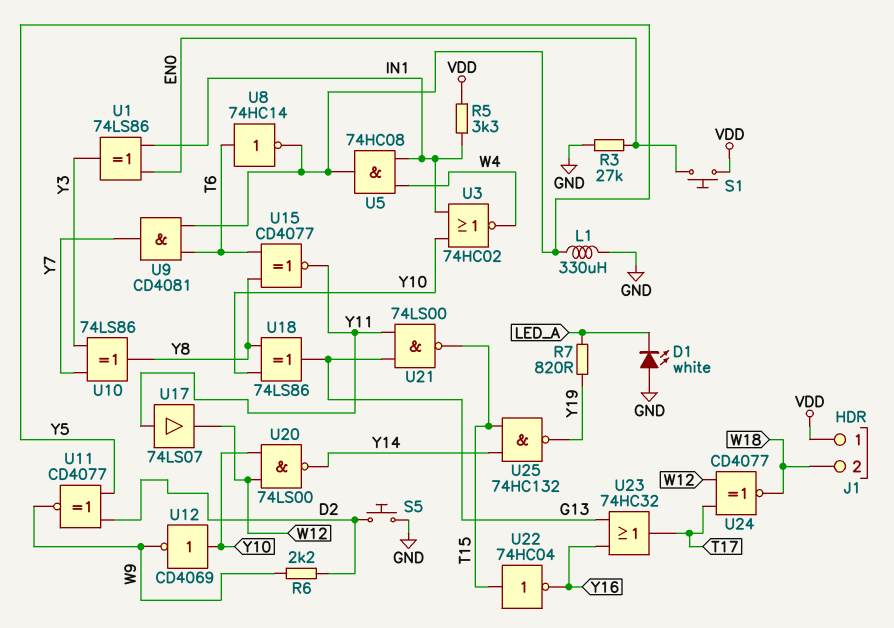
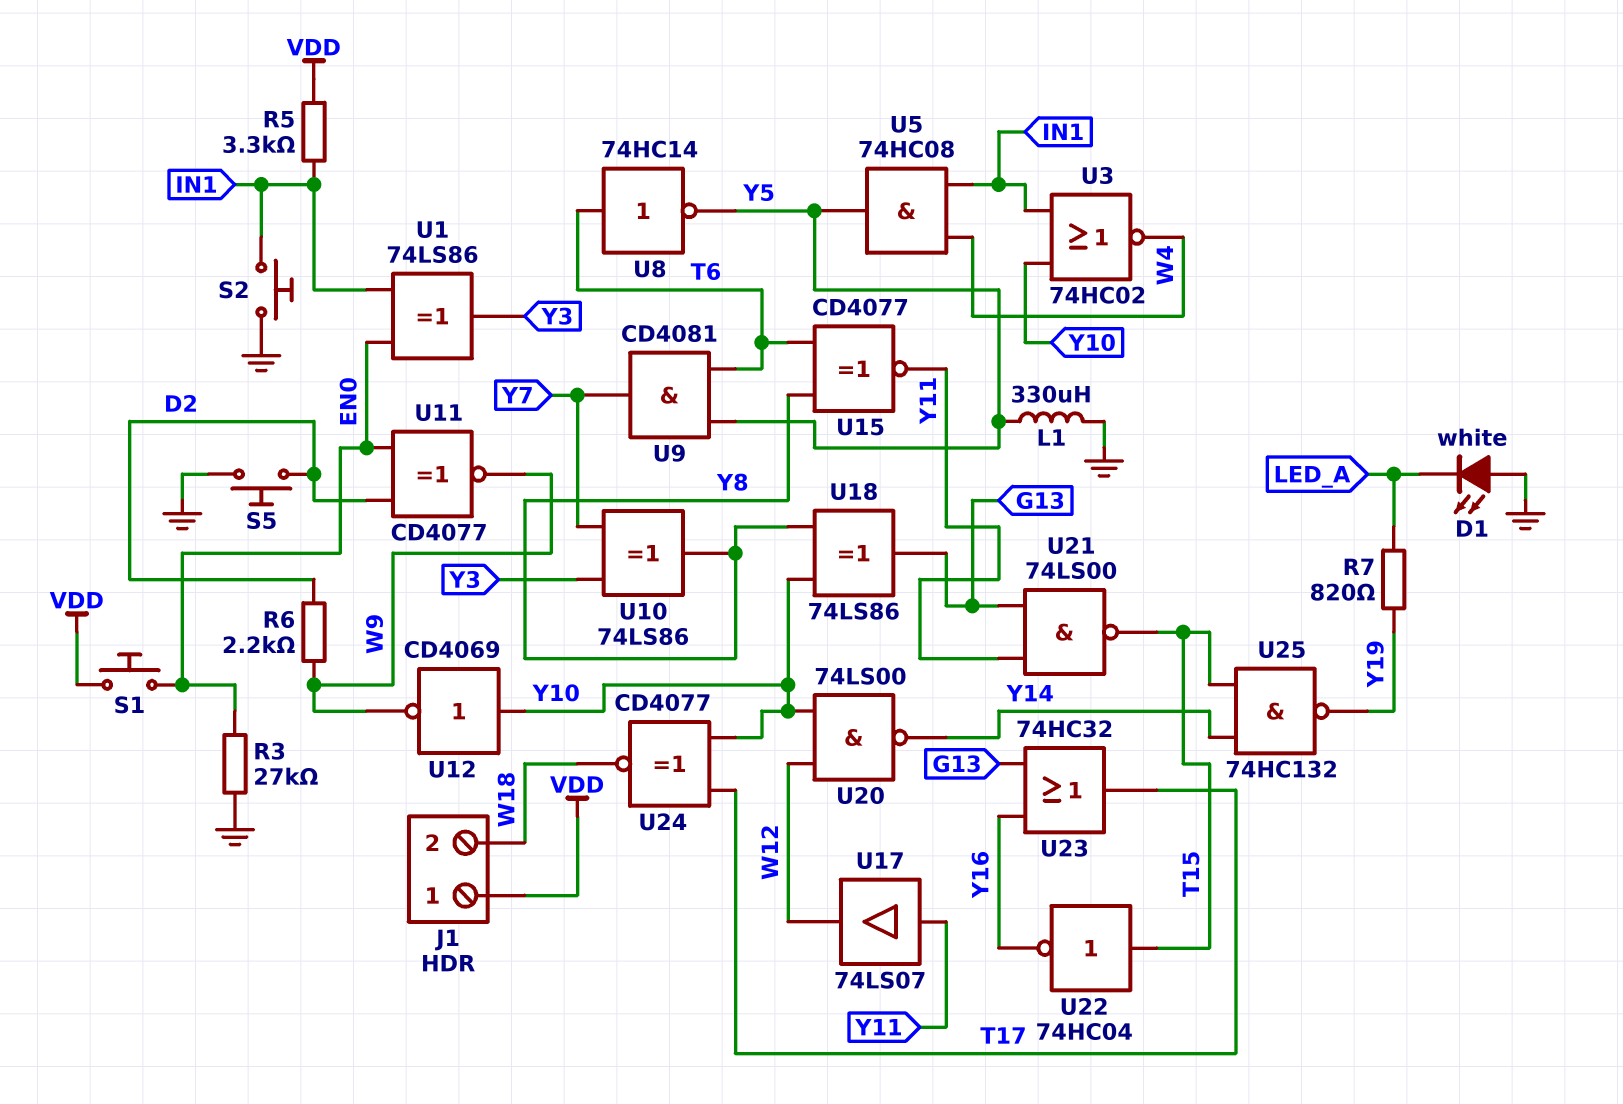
S2: none -> button (GND, IN1)
U11: XNOR CD4077 (in D2, in Y5, out W9) -> XNOR CD4077 (in D2, in EN0, out W9)
U24: XNOR CD4077 (in T17, in W12, out W18) -> XNOR CD4077 (in T17, in Y10, out W18)

